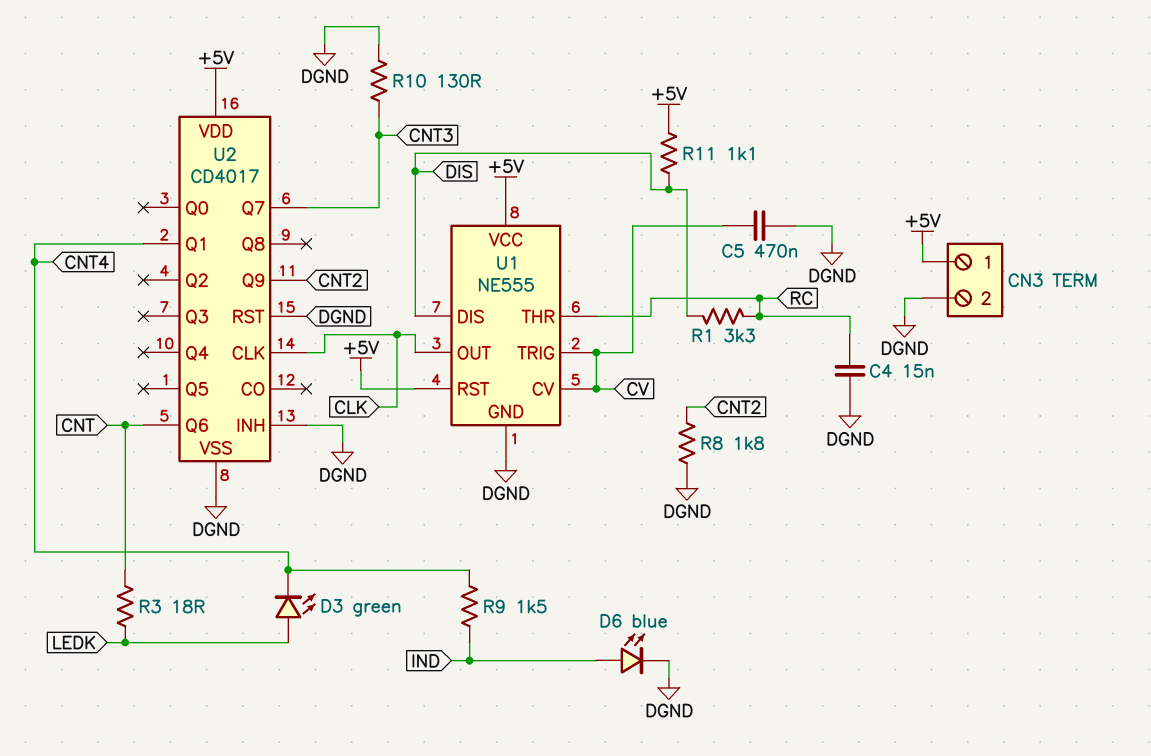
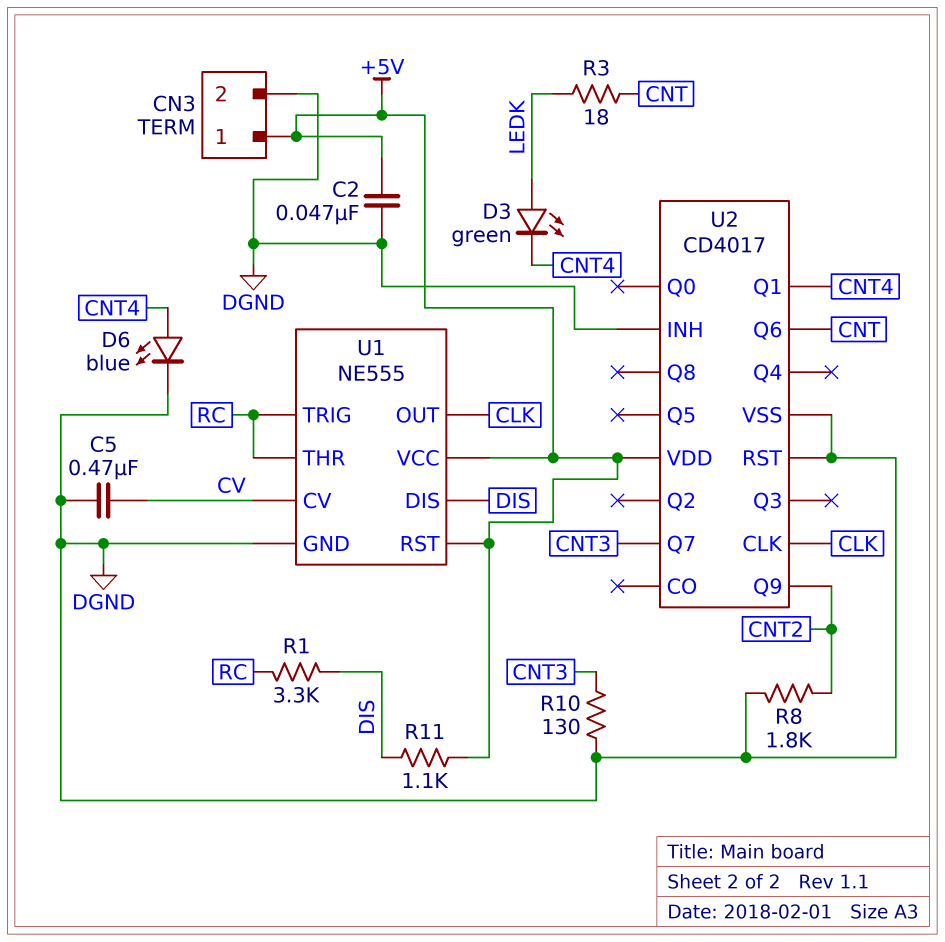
C2: none -> 47nF (+5V, DGND)
C4: 15nF (DGND, RC) -> none
D6: LED blue (A IND, K DGND) -> LED blue (A CNT4, K DGND)
R9: 1.5k (CNT4, IND) -> none
U1 pin TRIG: CV -> RC

